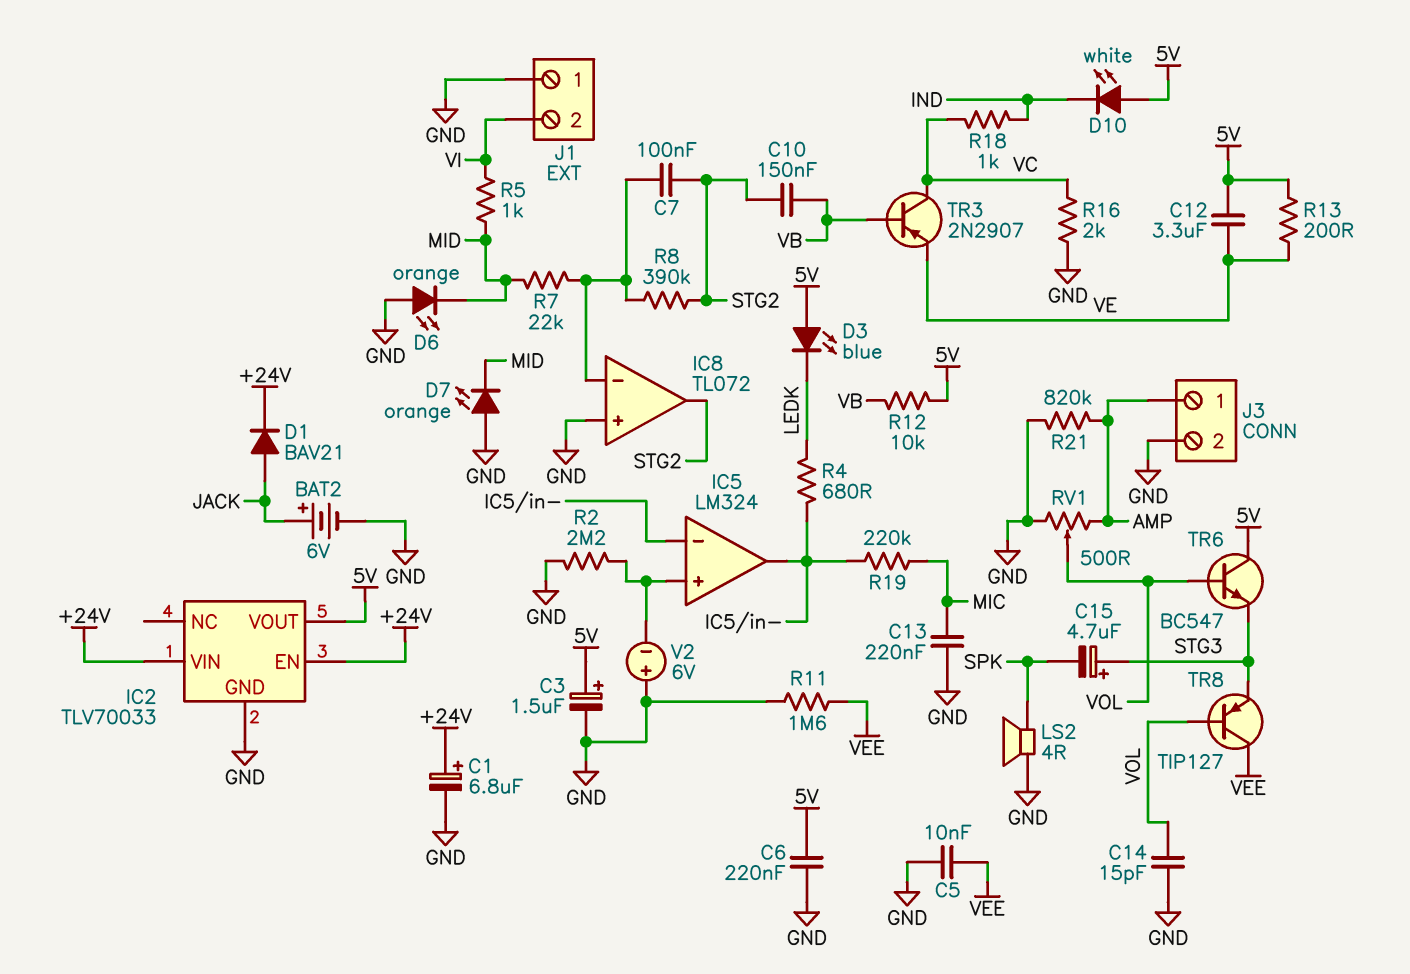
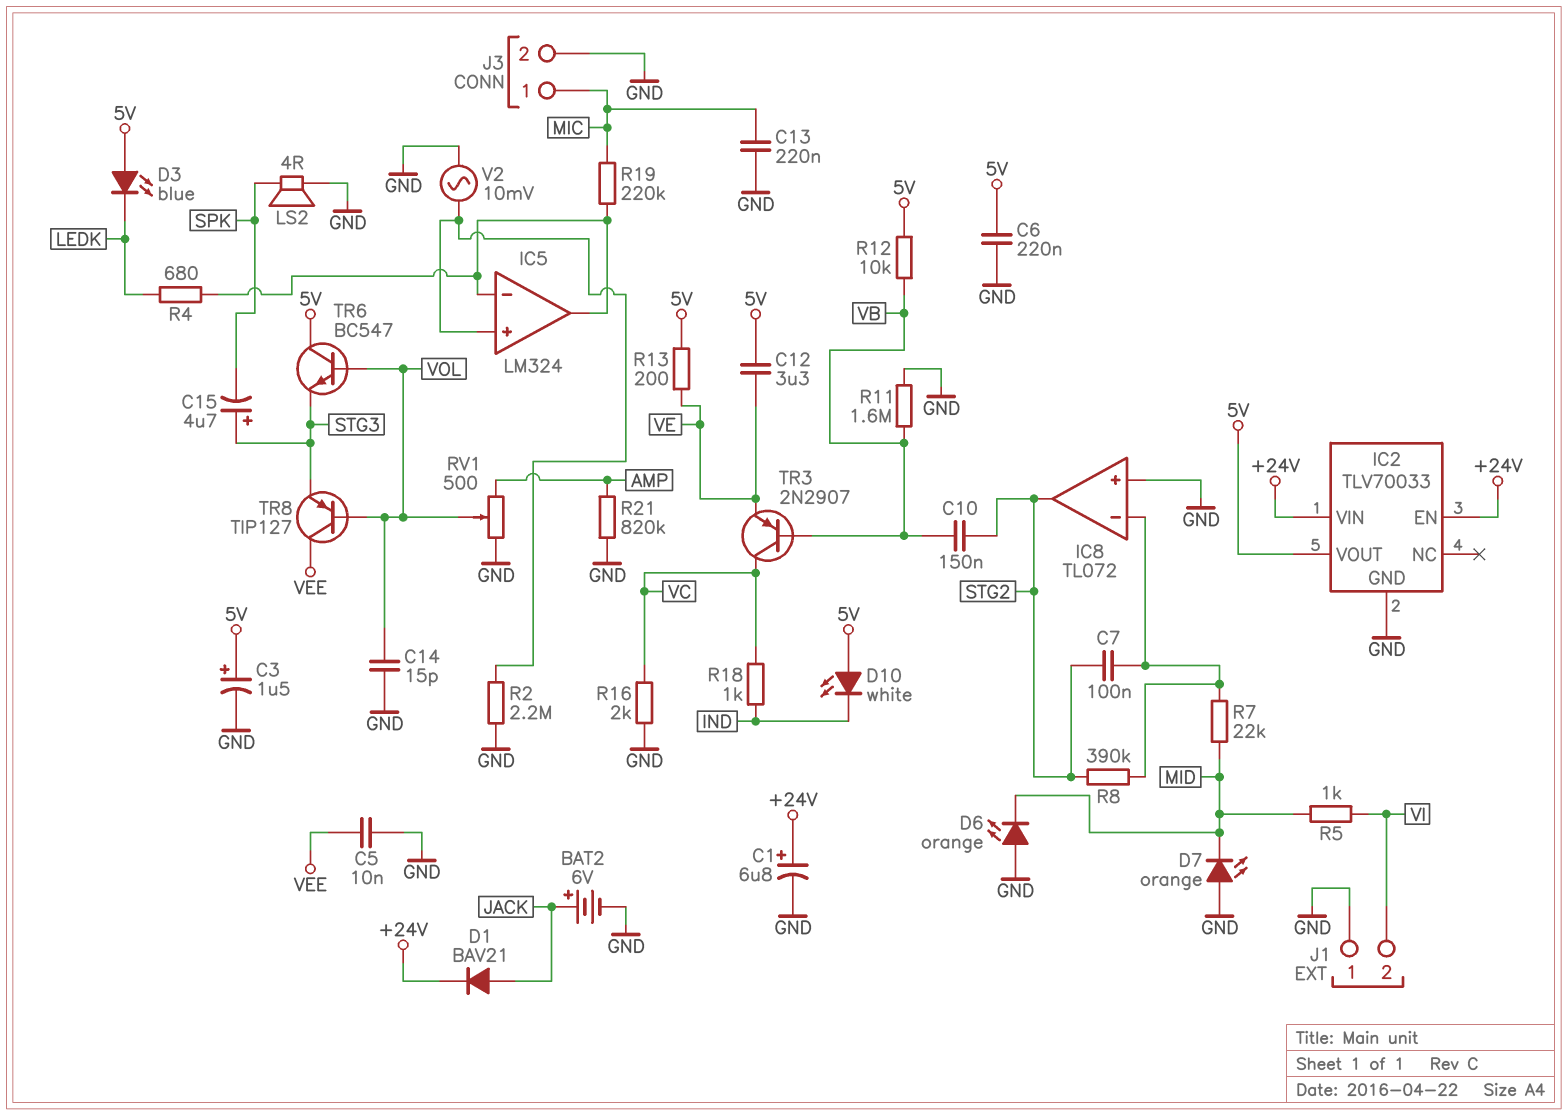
J3 pin 1: AMP -> MIC
R11: 1.6M (GND, VEE) -> 1.6M (GND, VB)
V2: 6V (plus GND, minus IC5/in+) -> AC 10mV (GND, IC5/in+)

